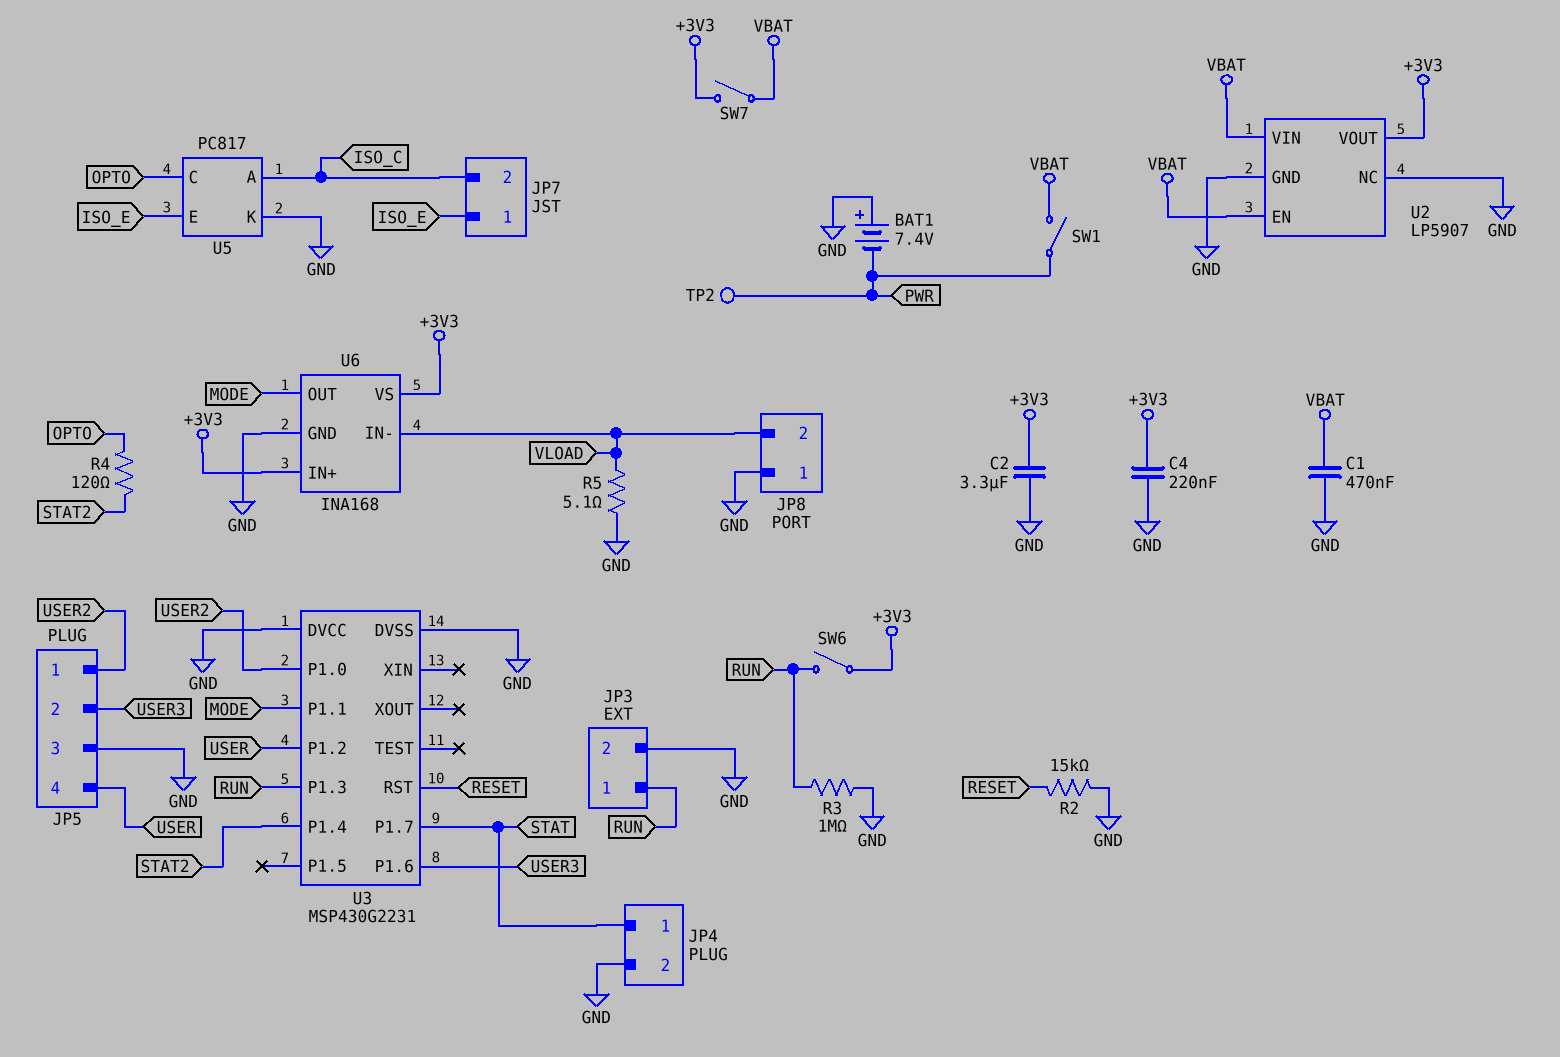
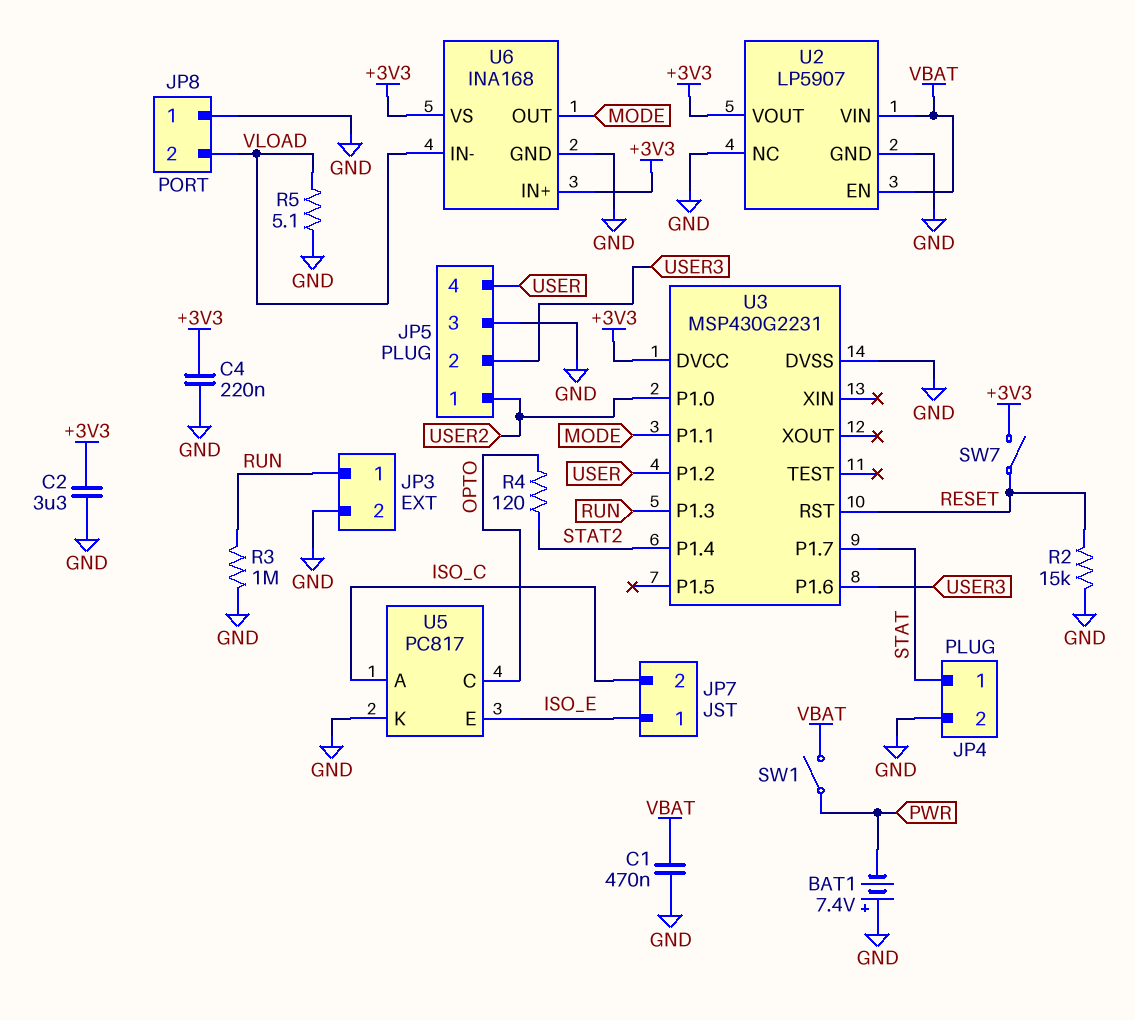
SW6: switch (+3V3, RUN) -> none
SW7: switch (+3V3, VBAT) -> switch (+3V3, RESET)
TP2: test point (PWR) -> none
U3 pin DVCC: GND -> +3V3

